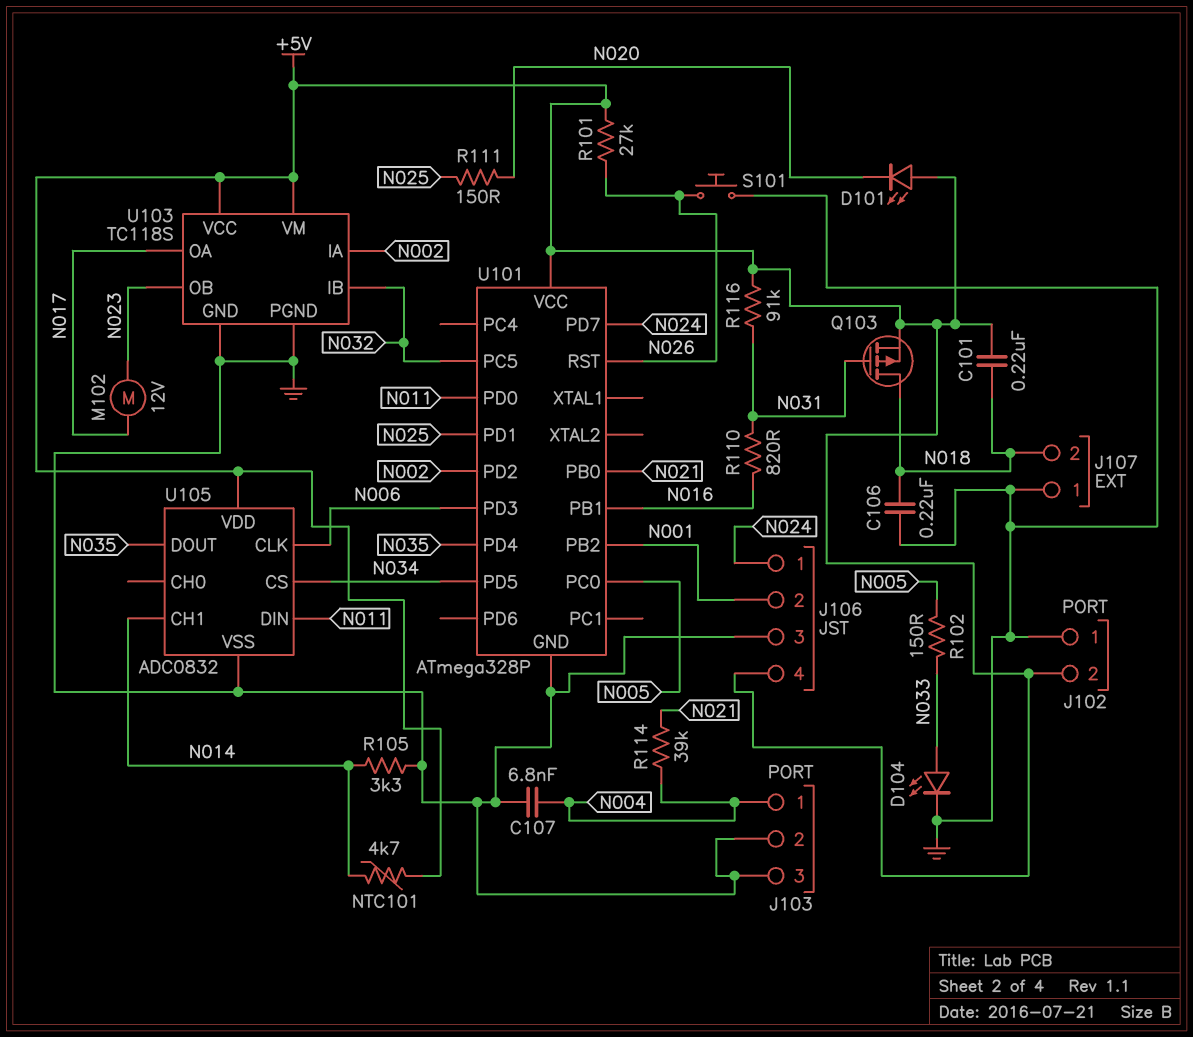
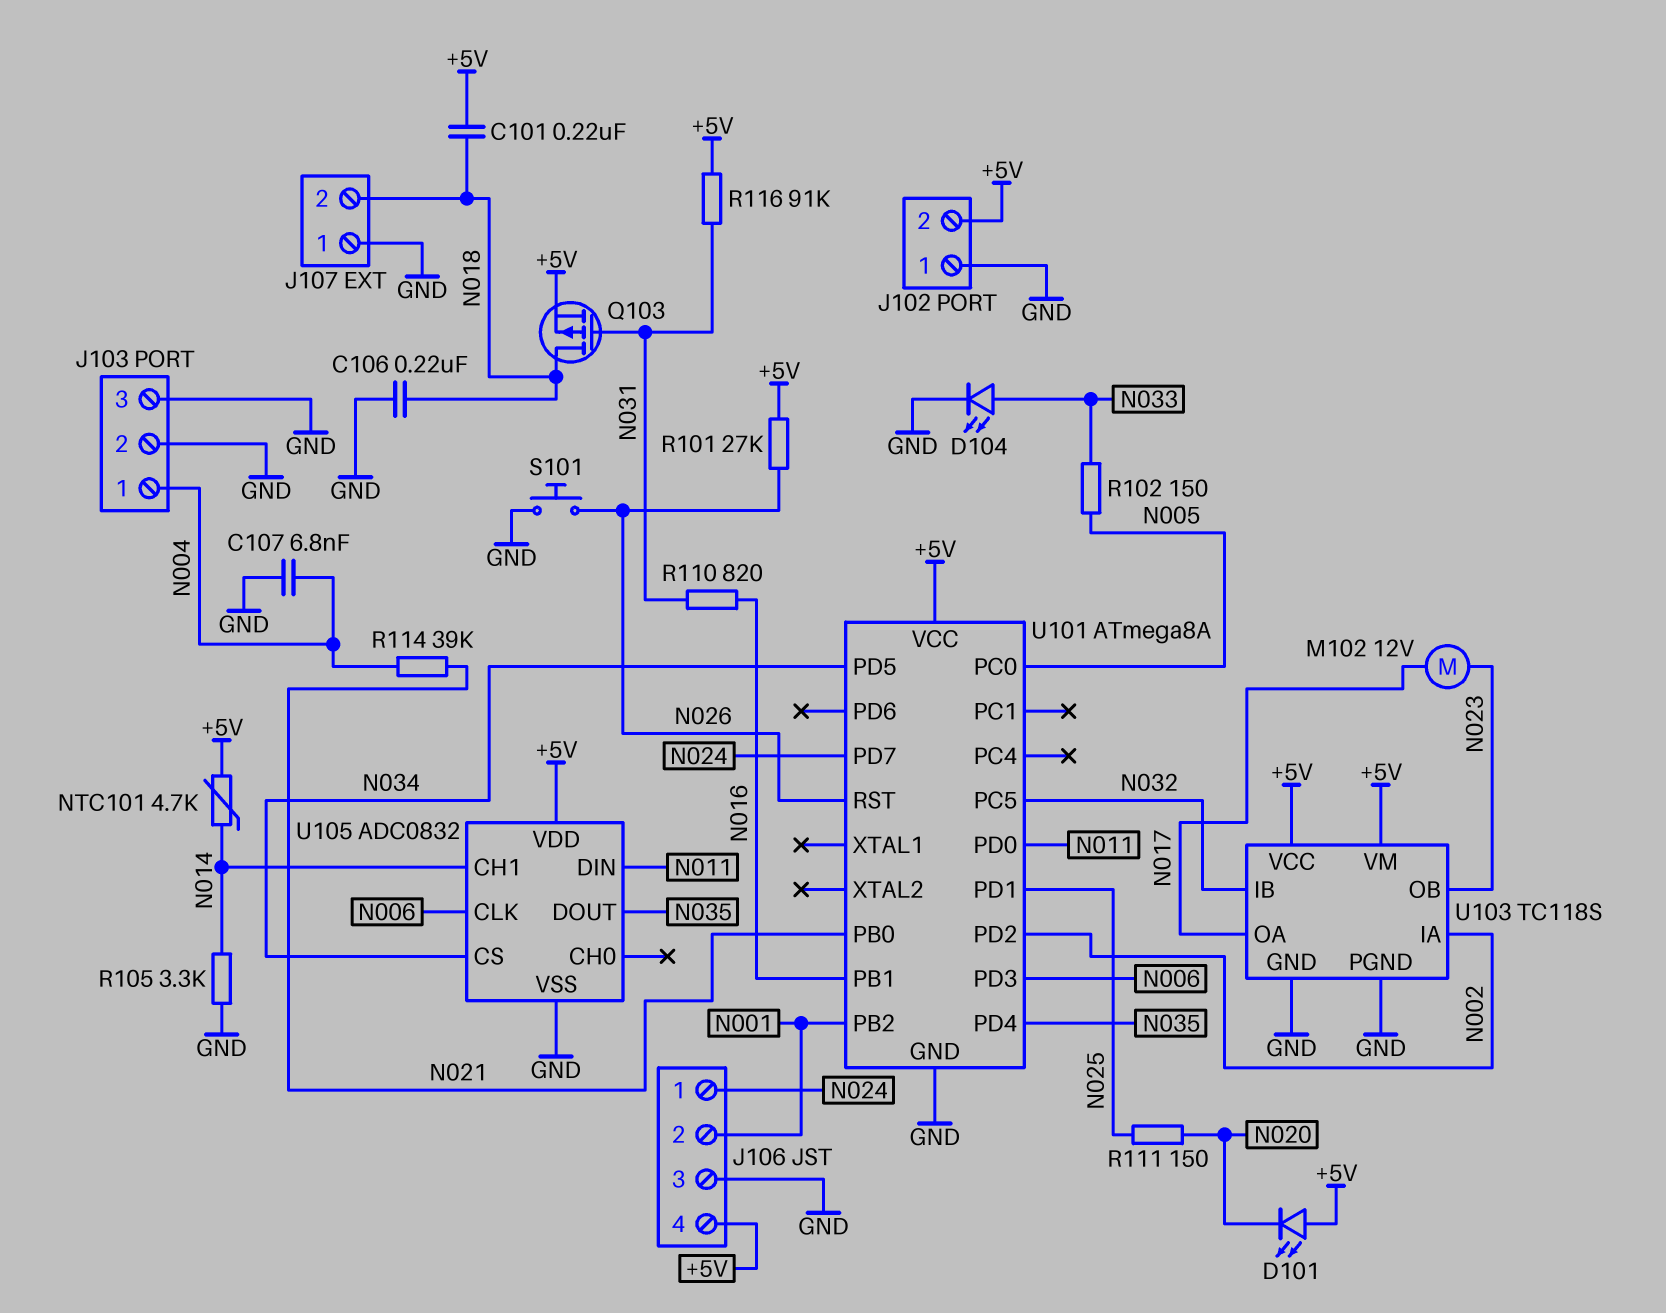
U101: ATmega328P -> ATmega8A

